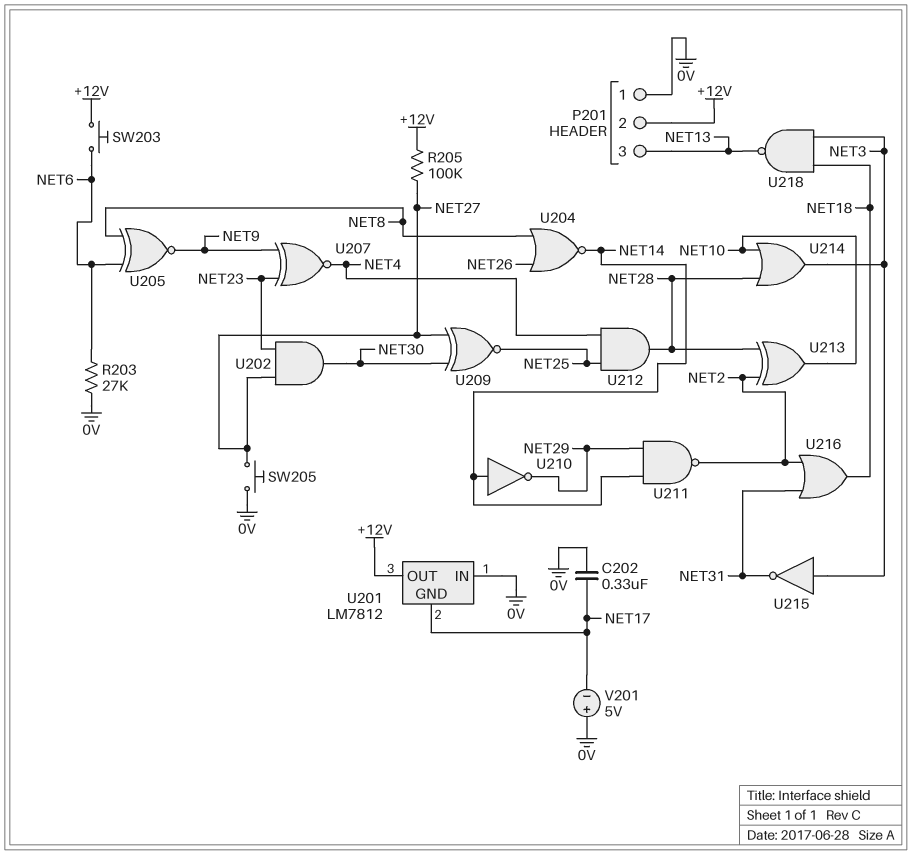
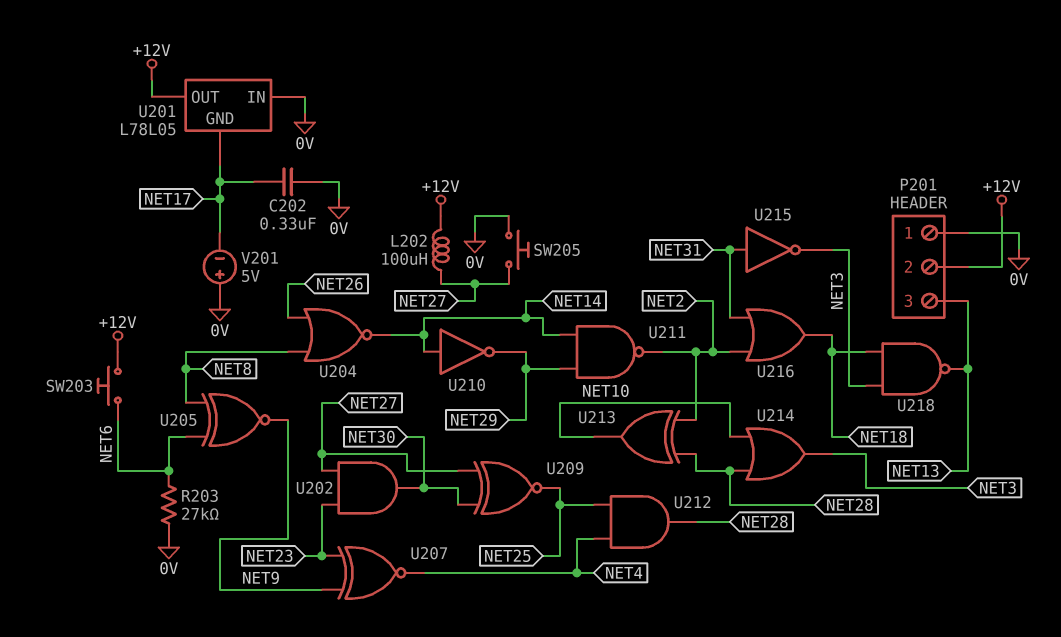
L202: none -> 100uH (+12V, NET27)
R205: 100k (+12V, NET27) -> none
U201: LM7812 -> L78L05
U215: NOT (in NET3, out NET31) -> NOT (in NET31, out NET3)

